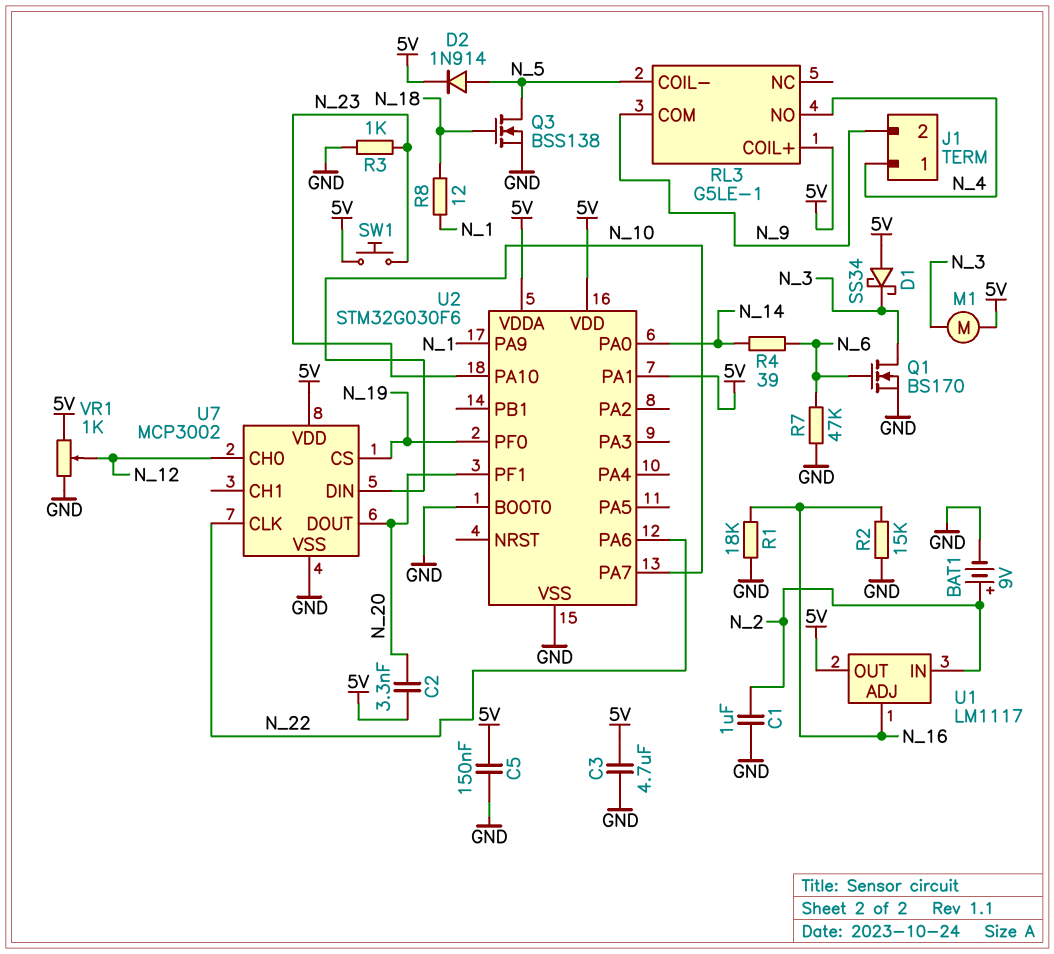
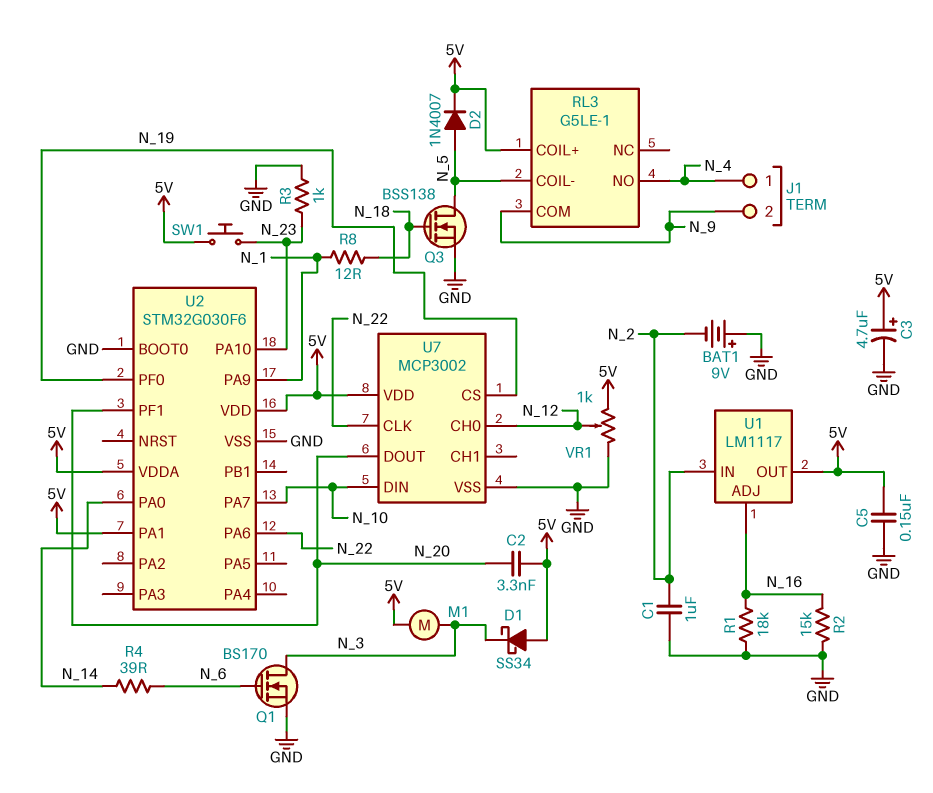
BAT1: 9V (plus N_2, minus GND) -> 9V (plus GND, minus N_2)
C3: 4.7uF (5V, GND) -> 4.7uF (plus 5V, minus GND)
D2: diode 1N914 (A N_5, K 5V) -> diode 1N4007 (A N_5, K 5V)
R7: 47k (GND, N_6) -> none

